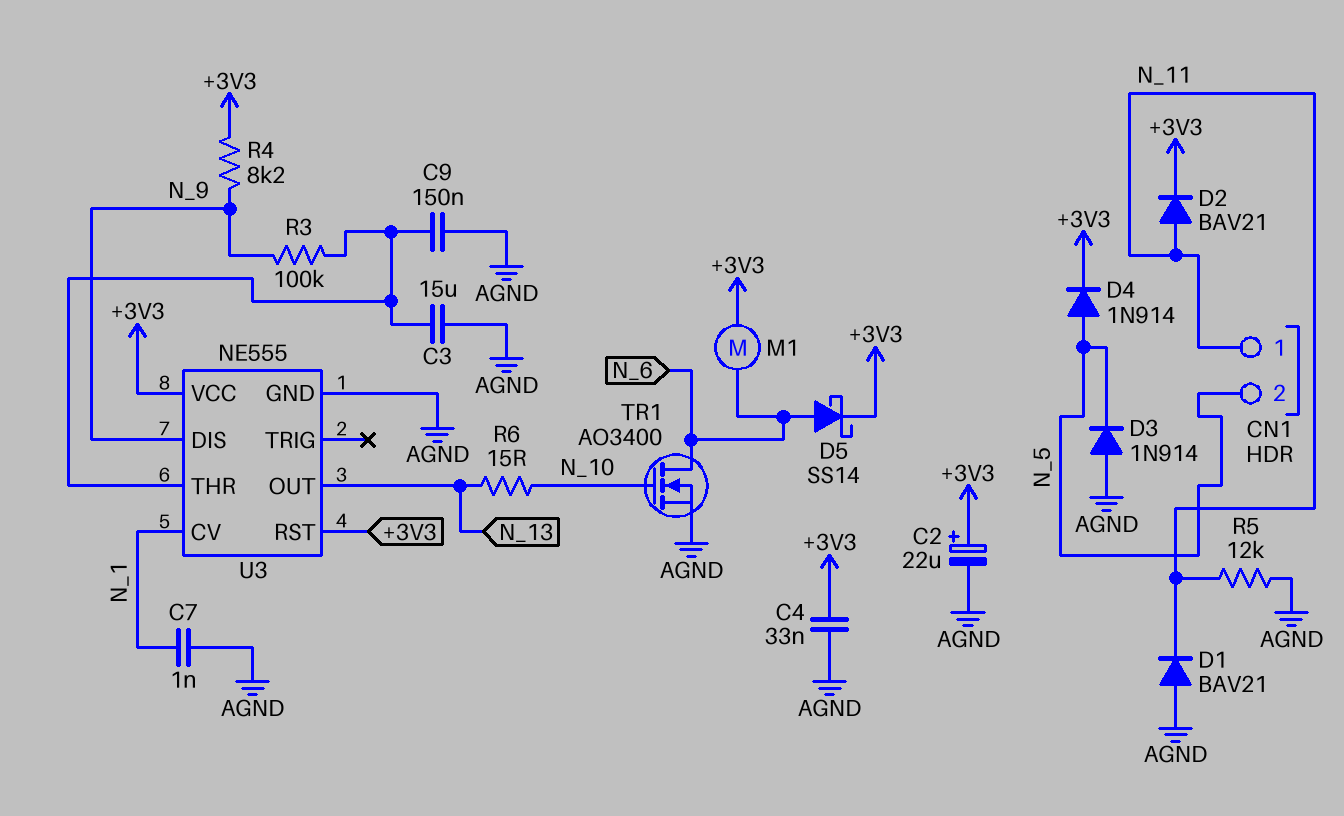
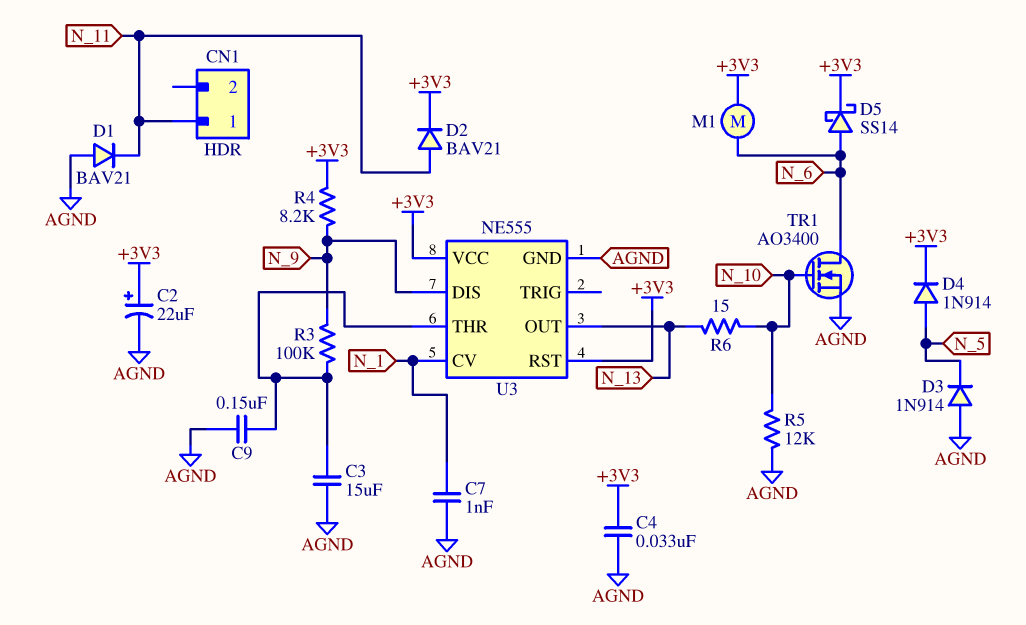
CN1 pin 2: N_5 -> none
R5: 12k (AGND, N_11) -> 12k (AGND, N_10)

